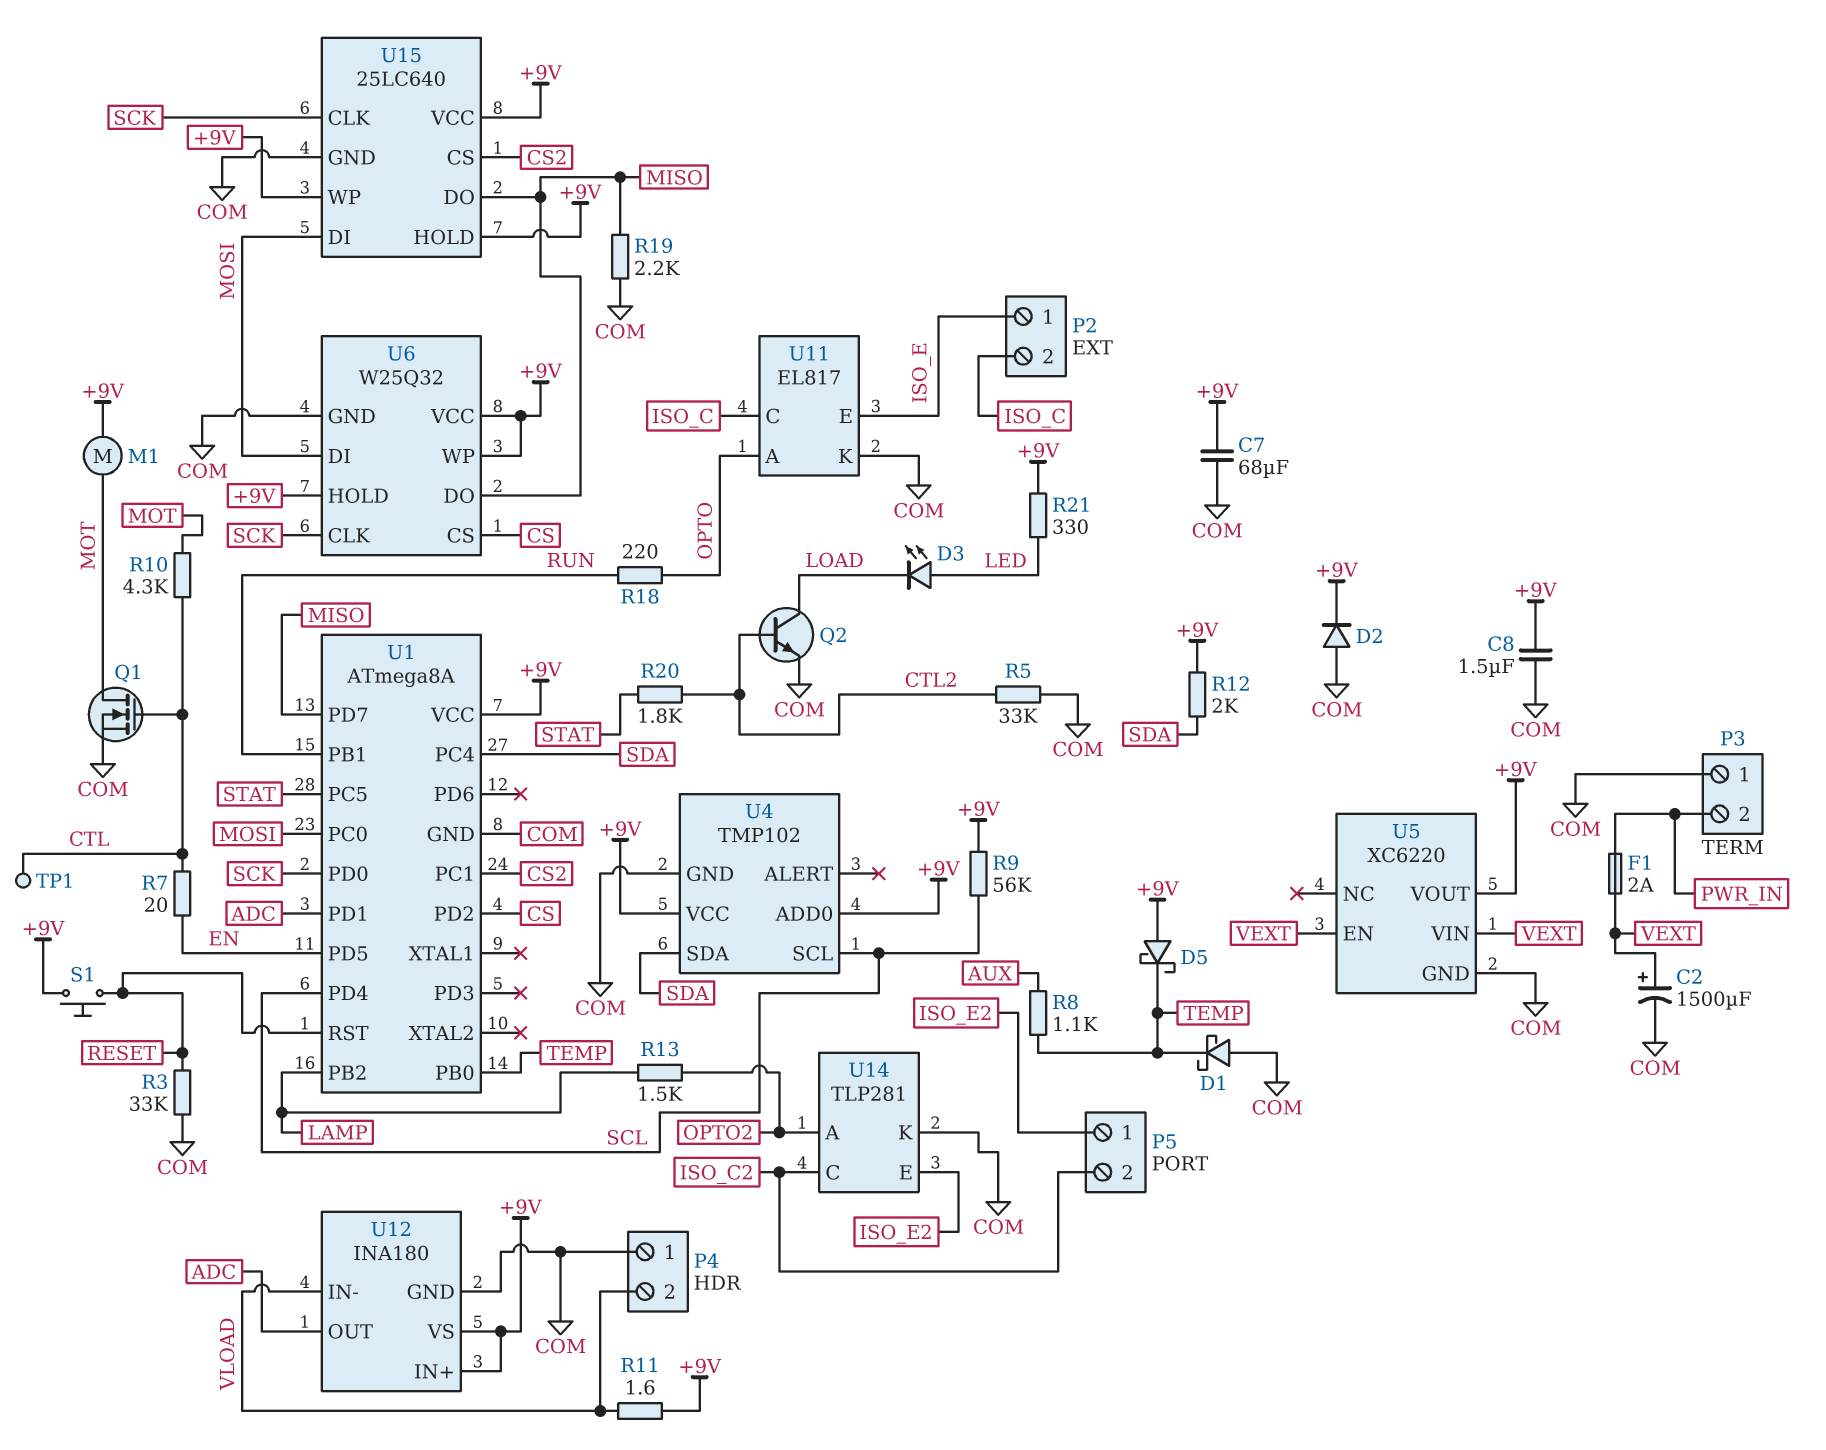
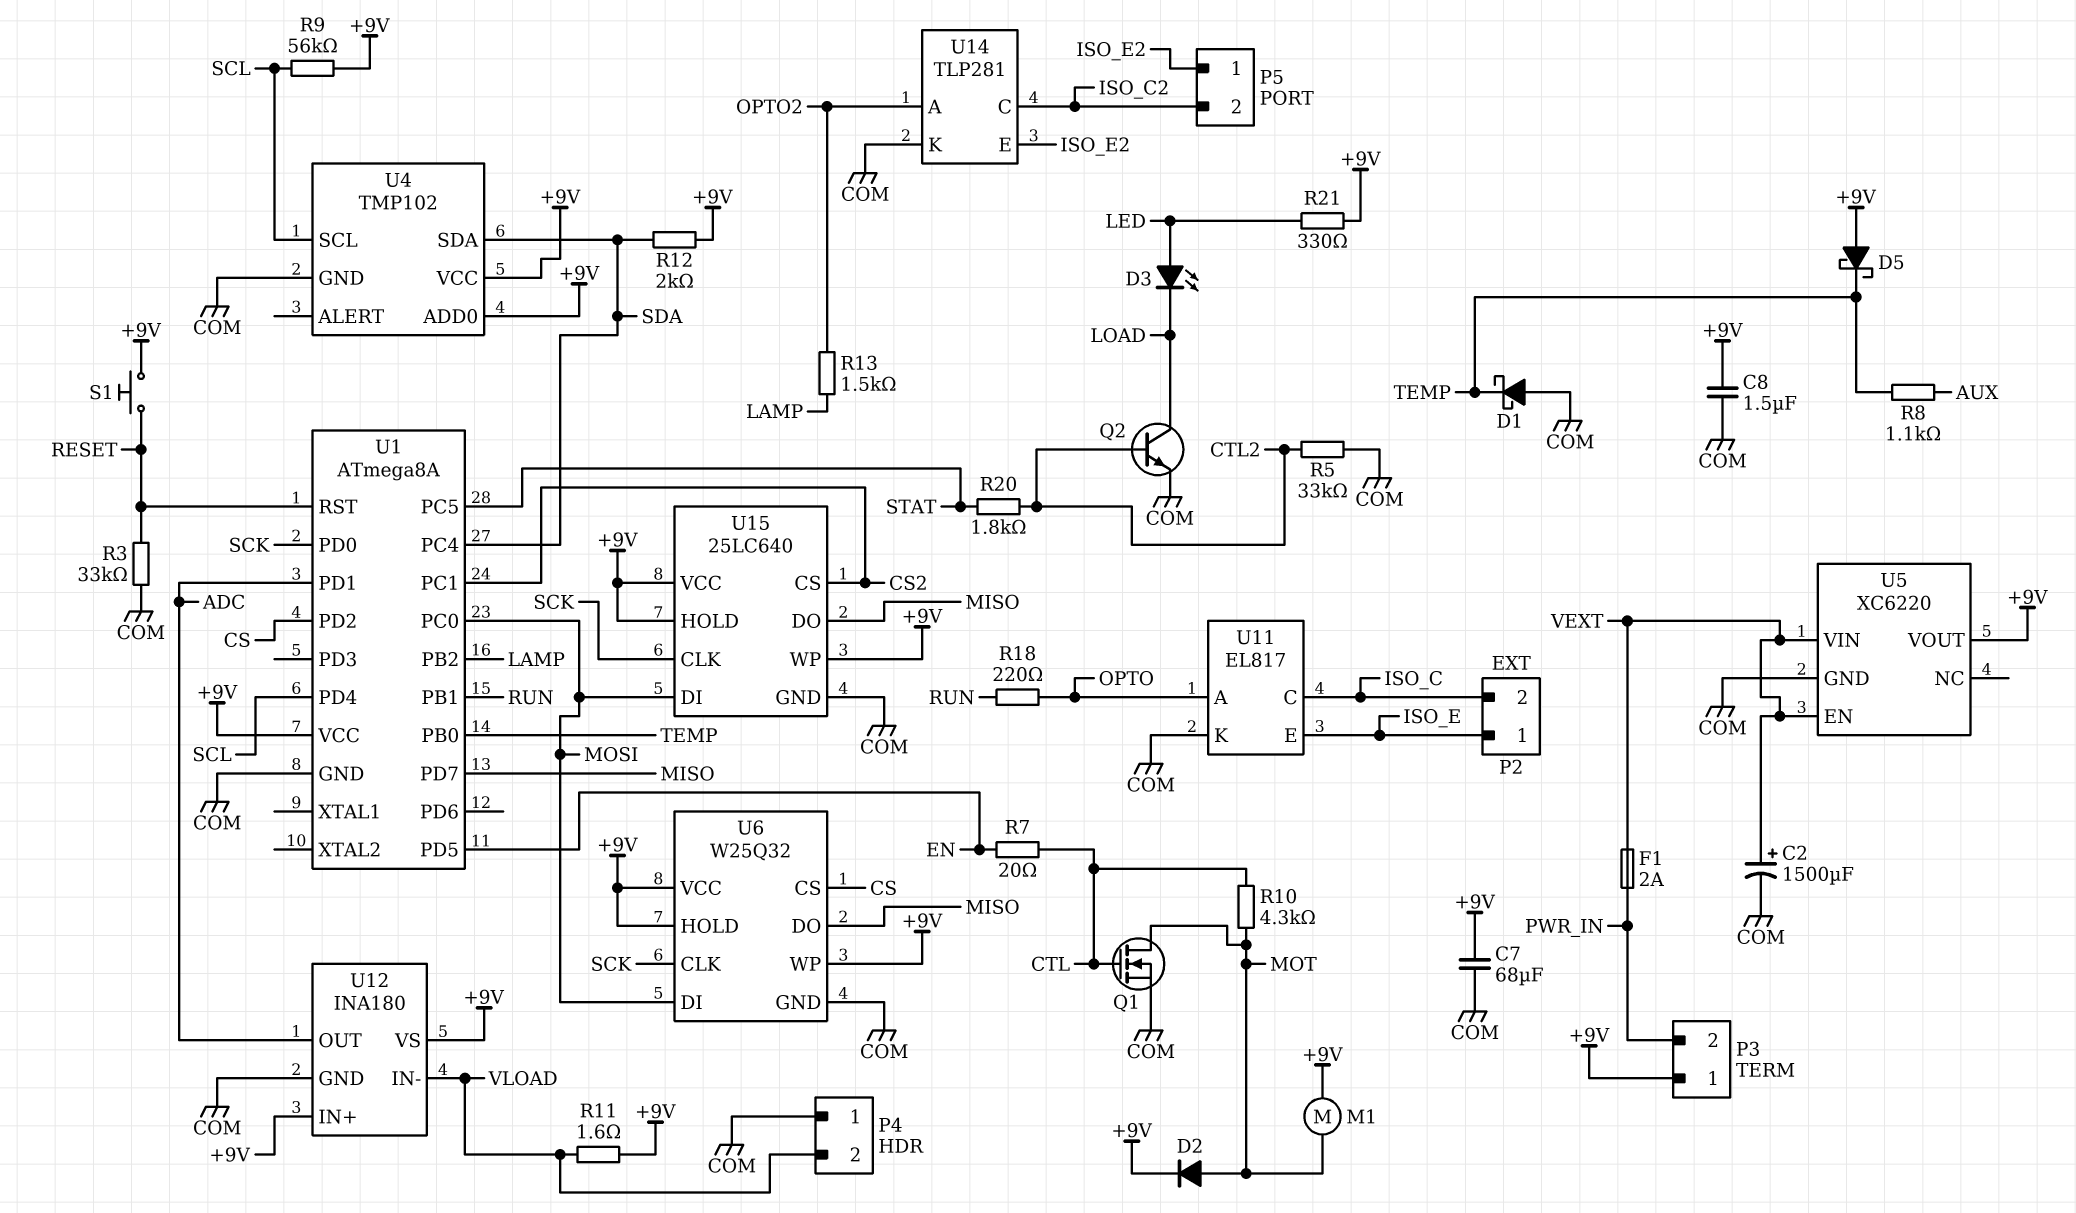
D2: diode (A COM, K +9V) -> diode (A MOT, K +9V)
P3 pin 1: COM -> +9V
R19: 2.2k (COM, MISO) -> none
TP1: test point (CTL) -> none

